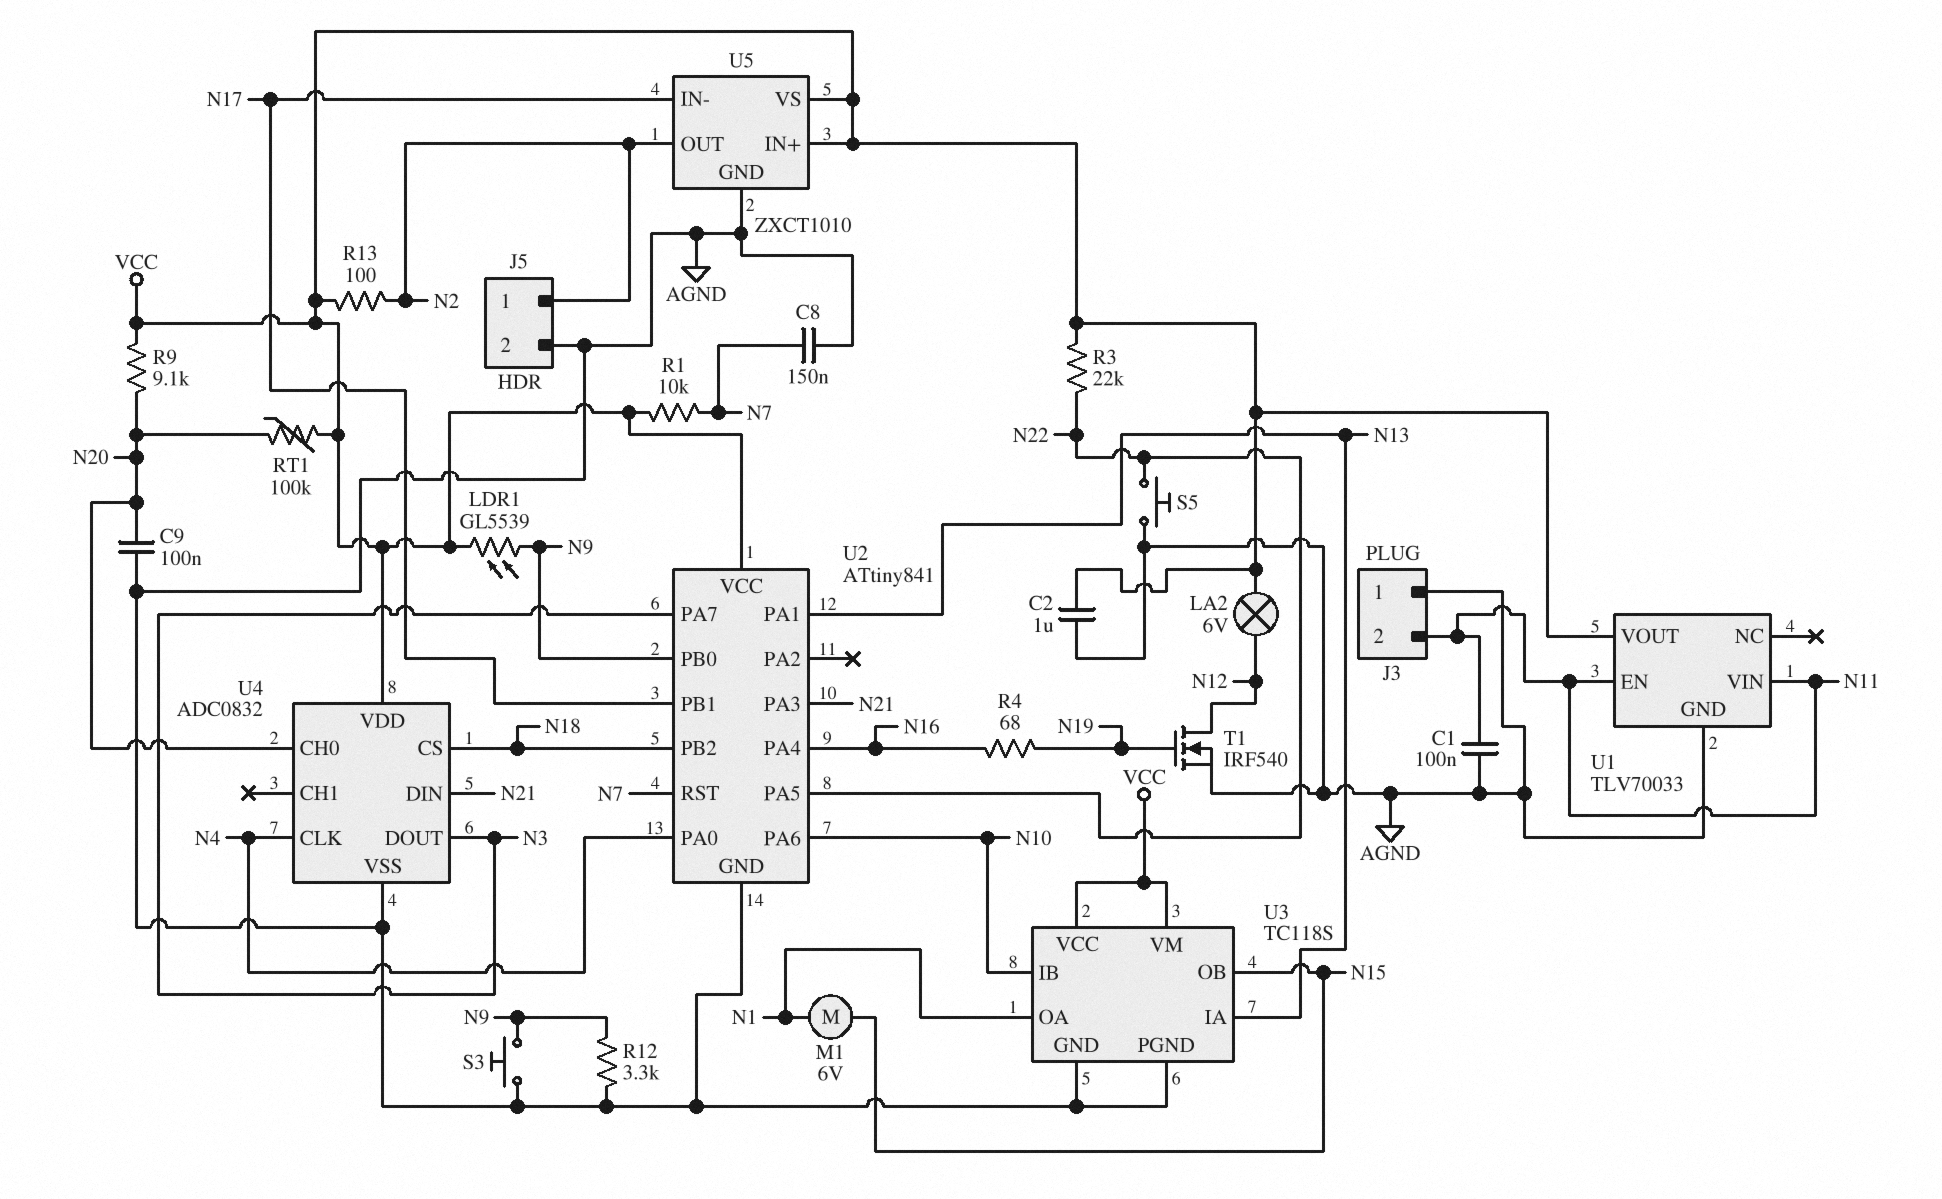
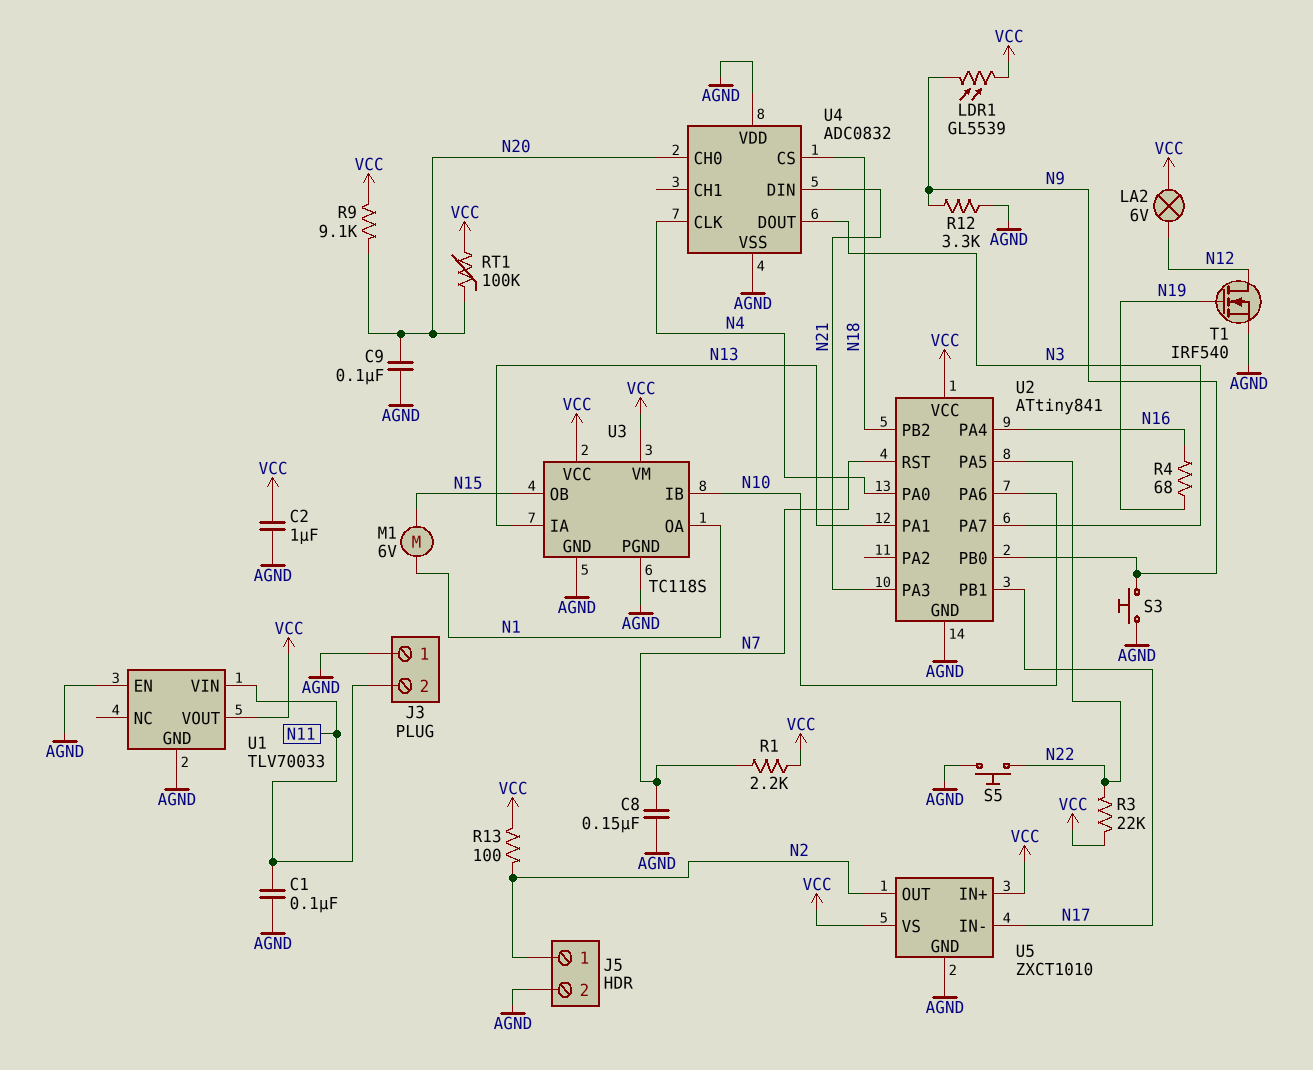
R1: 10k (N7, VCC) -> 2.2k (N7, VCC)
U1 pin EN: N11 -> AGND
U4 pin VDD: VCC -> AGND

